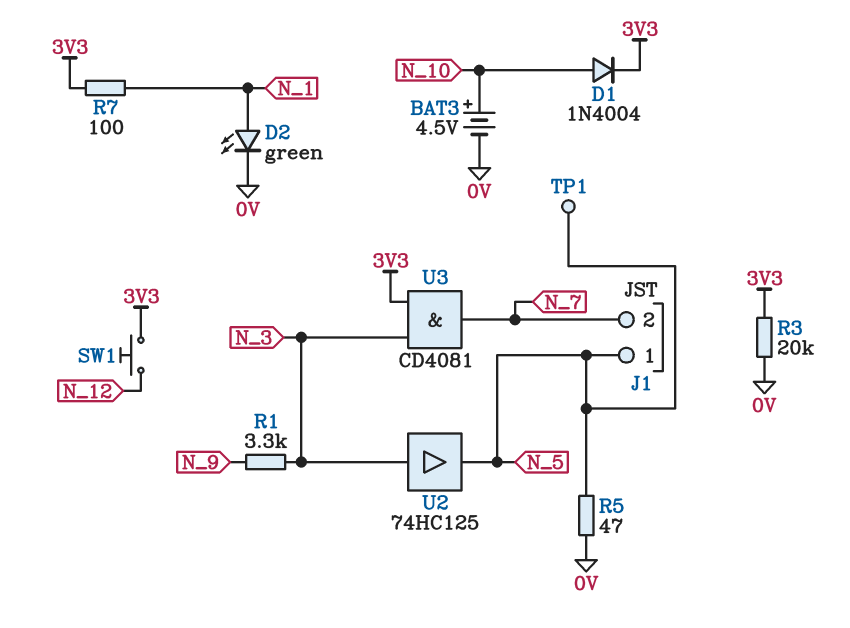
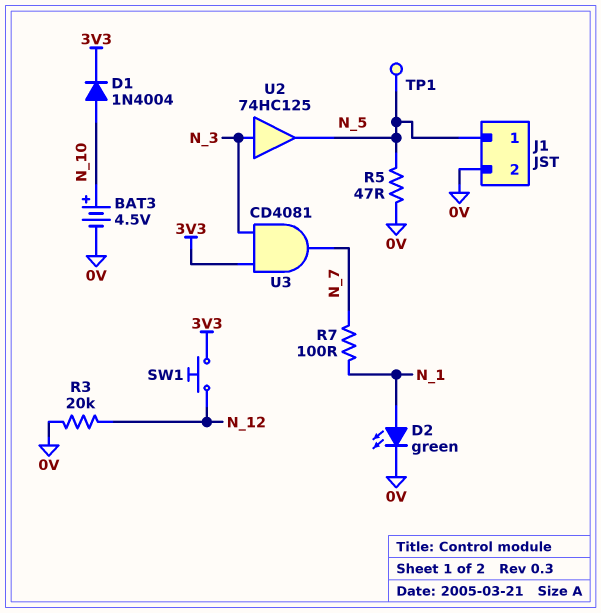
J1 pin 2: N_7 -> 0V
R1: 3.3k (N_3, N_9) -> none
R3: 20k (0V, 3V3) -> 20k (0V, N_12)
R7: 100 (3V3, N_1) -> 100 (N_1, N_7)

